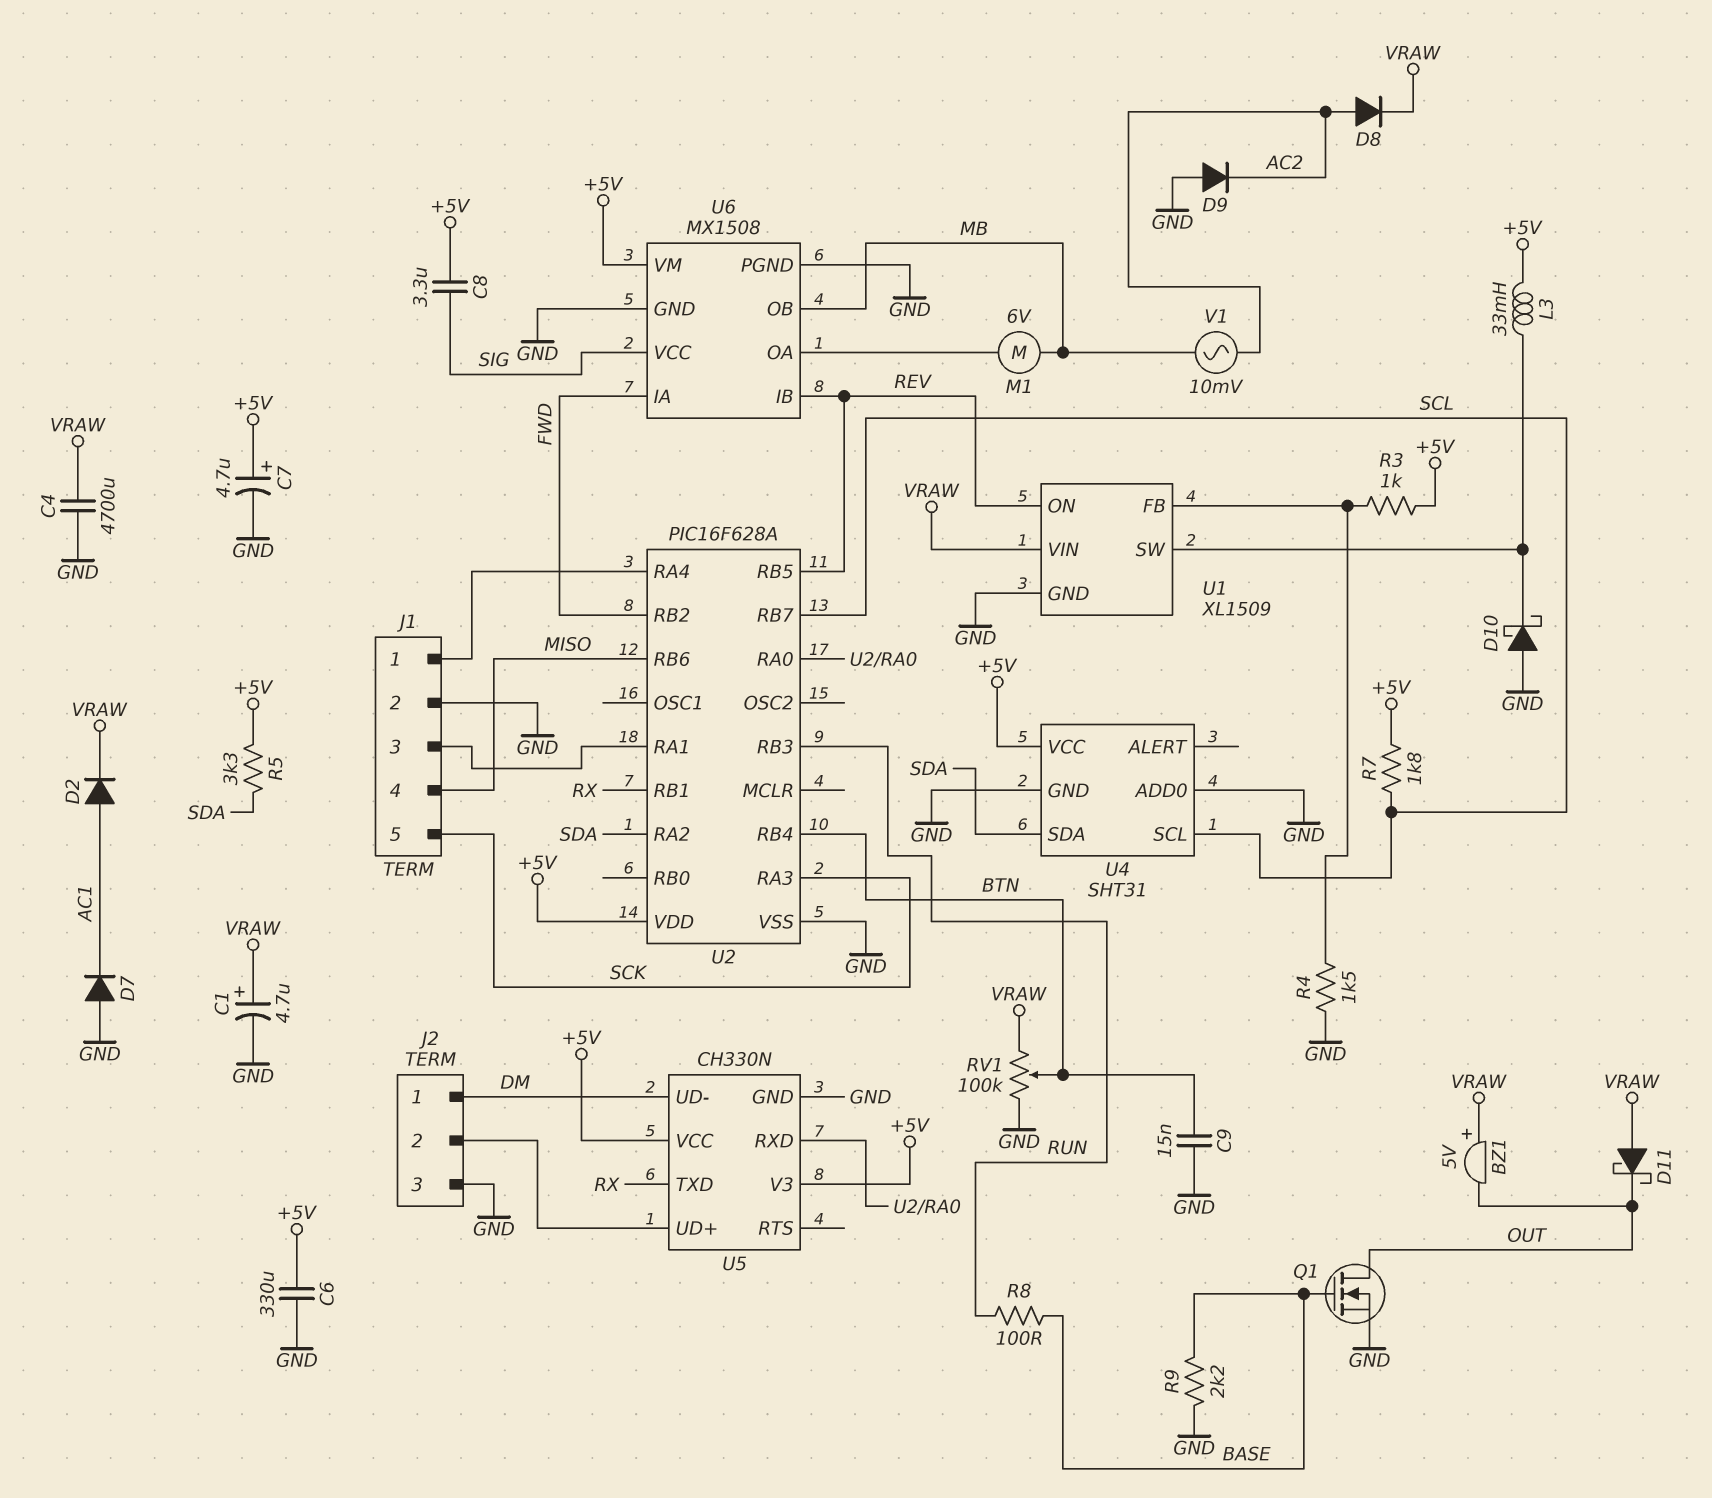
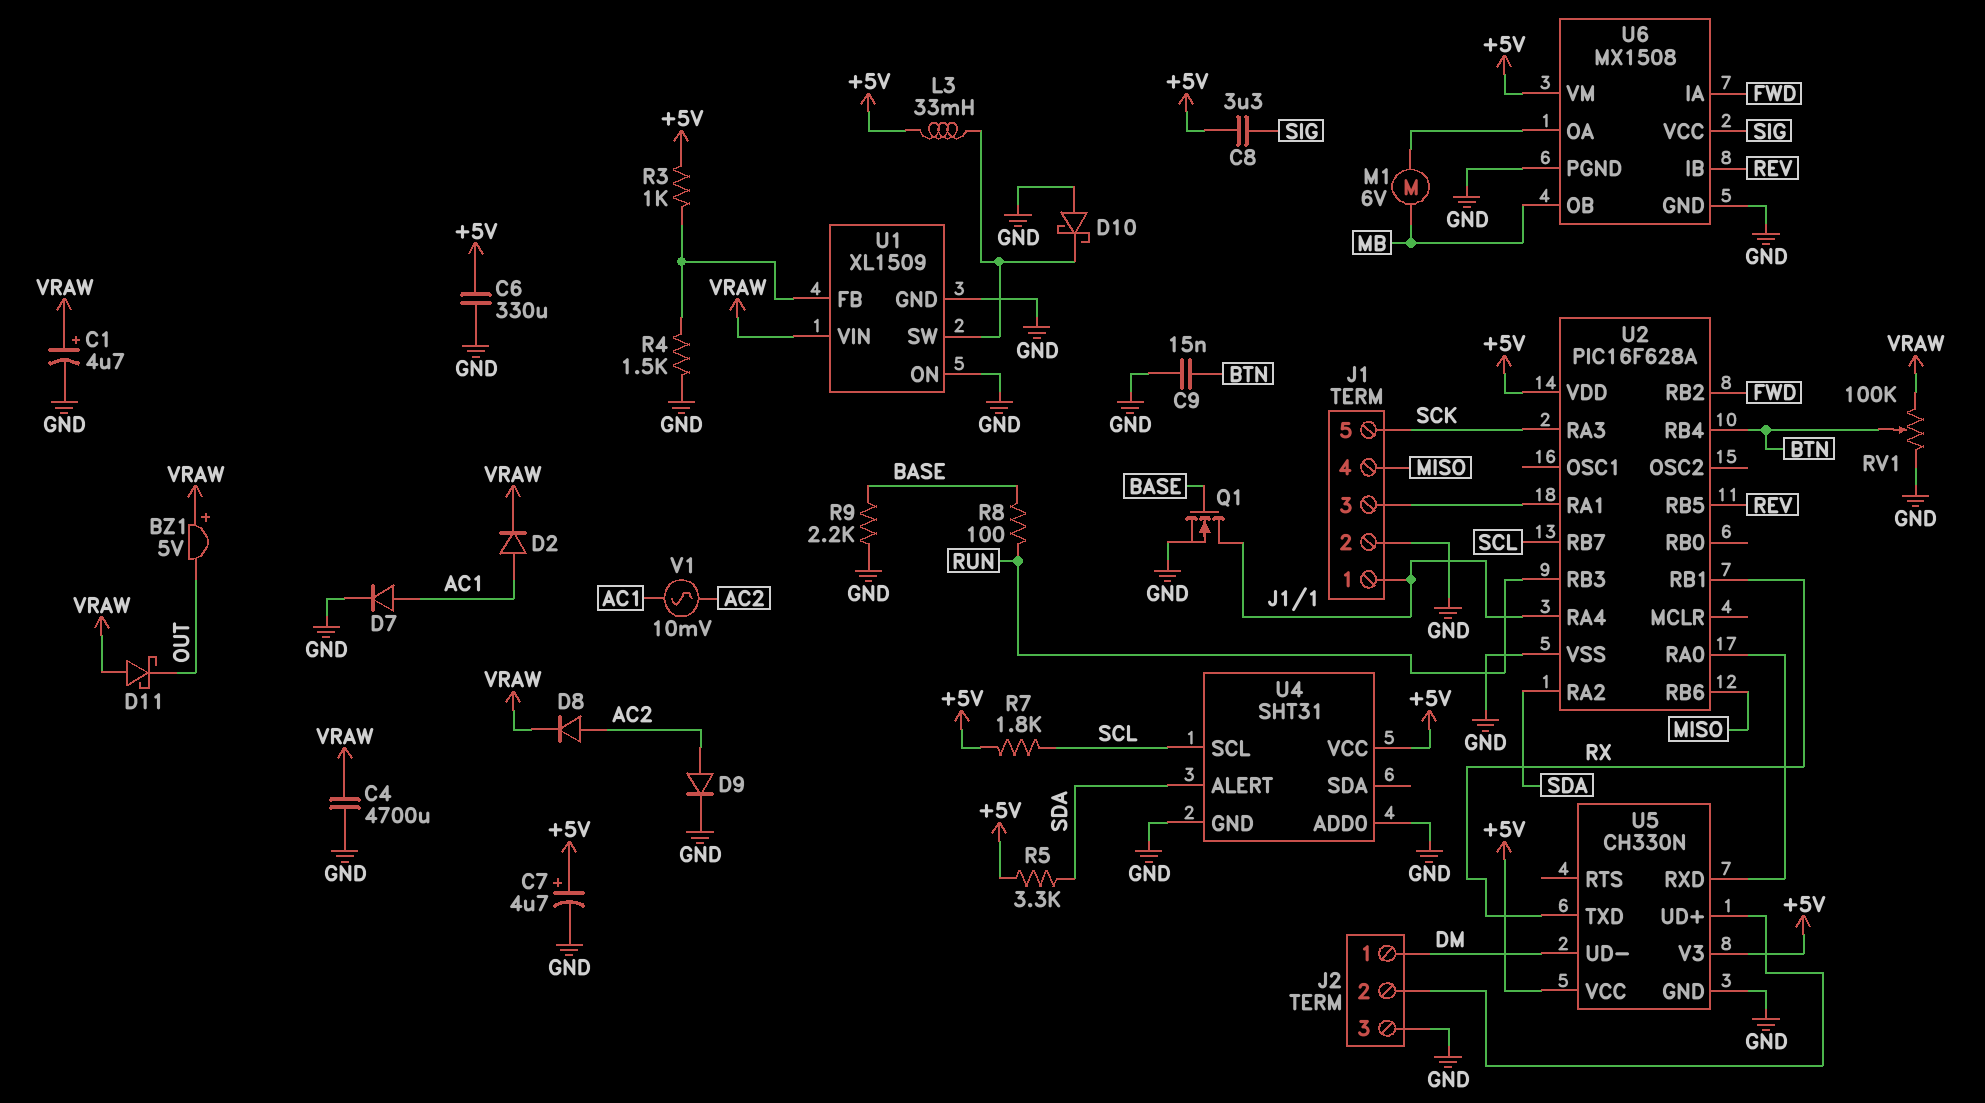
D7: diode (A GND, K AC1) -> diode (A AC1, K GND)
D9: diode (A GND, K AC2) -> diode (A AC2, K GND)
Q1: NMOS (G BASE, D OUT, S GND) -> NMOS (G BASE, D J1/1, S GND)
U1 pin ON: REV -> GND
U4 pin ALERT: none -> SDA
U4 pin SDA: SDA -> none
V1: AC 10mV (AC2, MB) -> AC 10mV (AC1, AC2)

